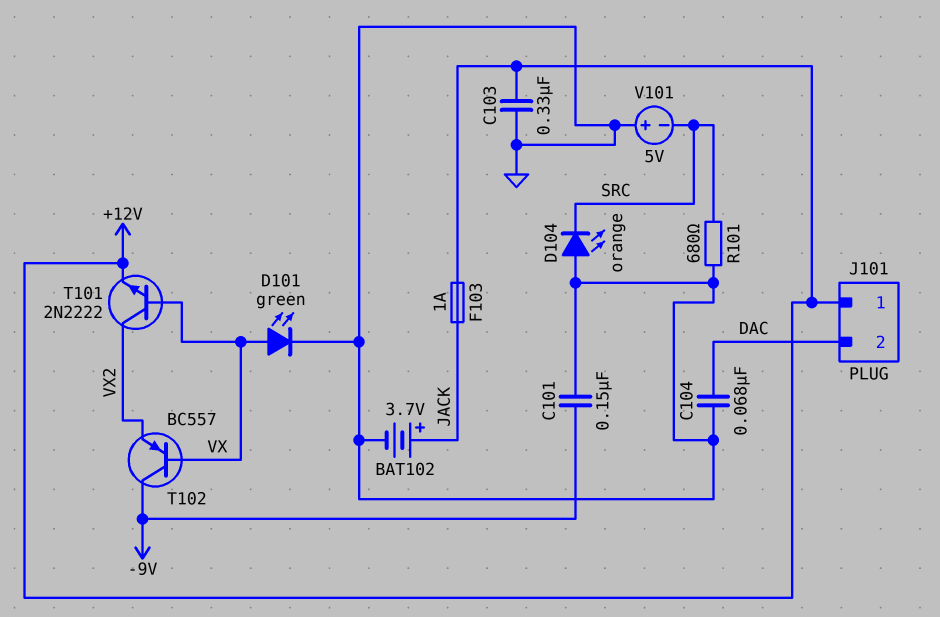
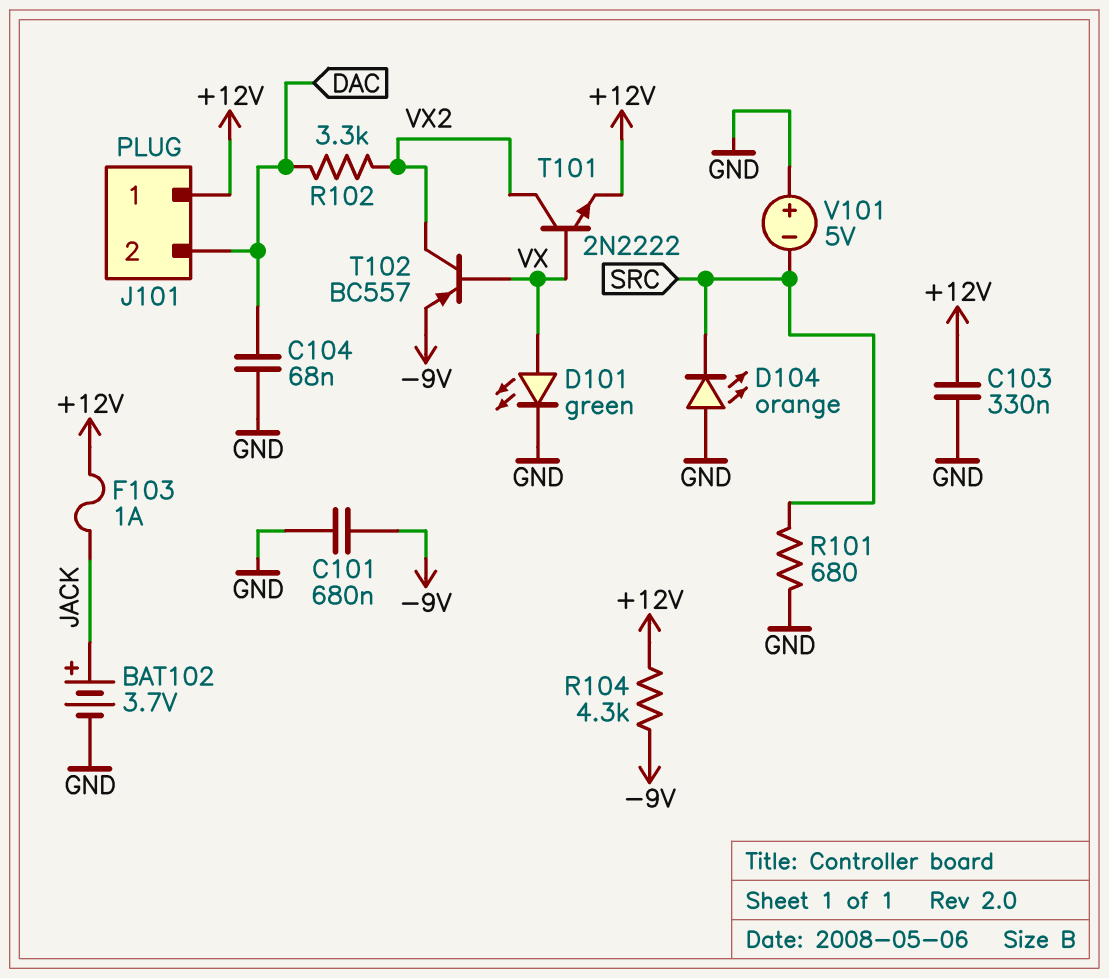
C101: 150nF (-9V, GND) -> 680nF (-9V, GND)
R102: none -> 3.3k (DAC, VX2)
R104: none -> 4.3k (+12V, -9V)
T102: PNP BC557 (B VX, C -9V, E VX2) -> PNP BC557 (B VX, C VX2, E -9V)

